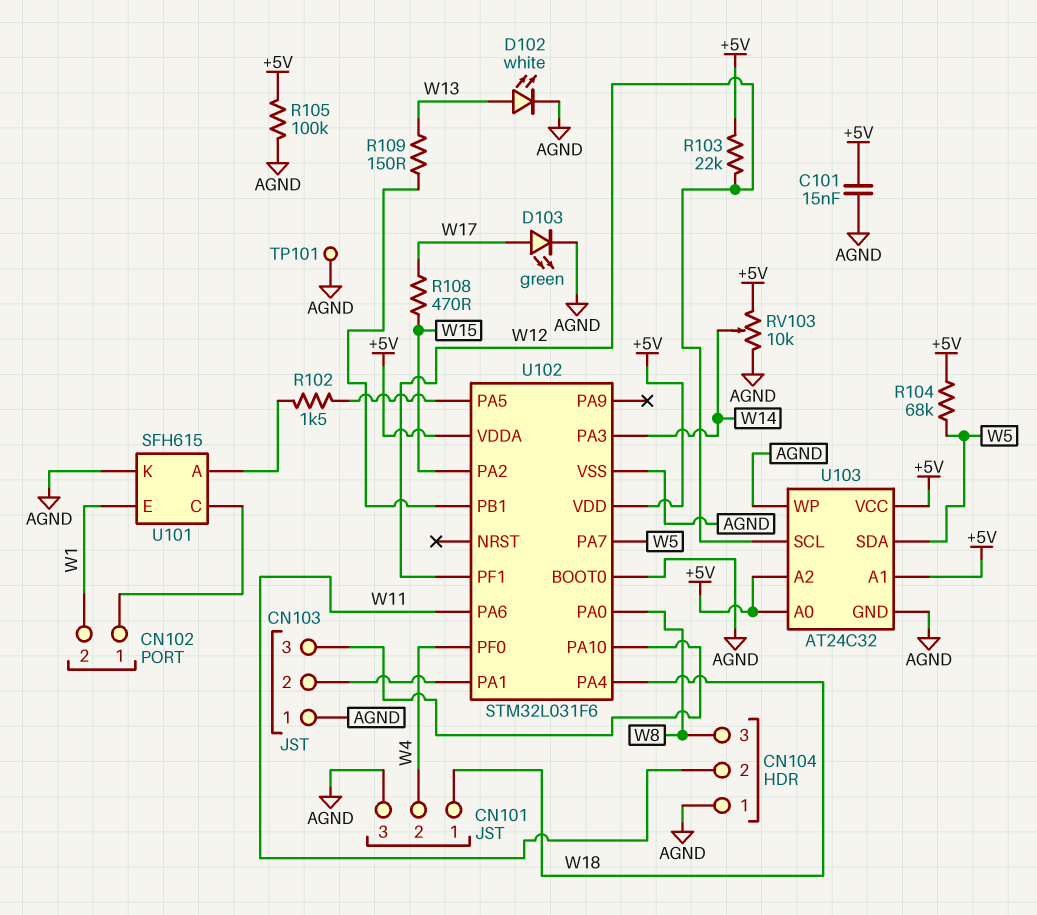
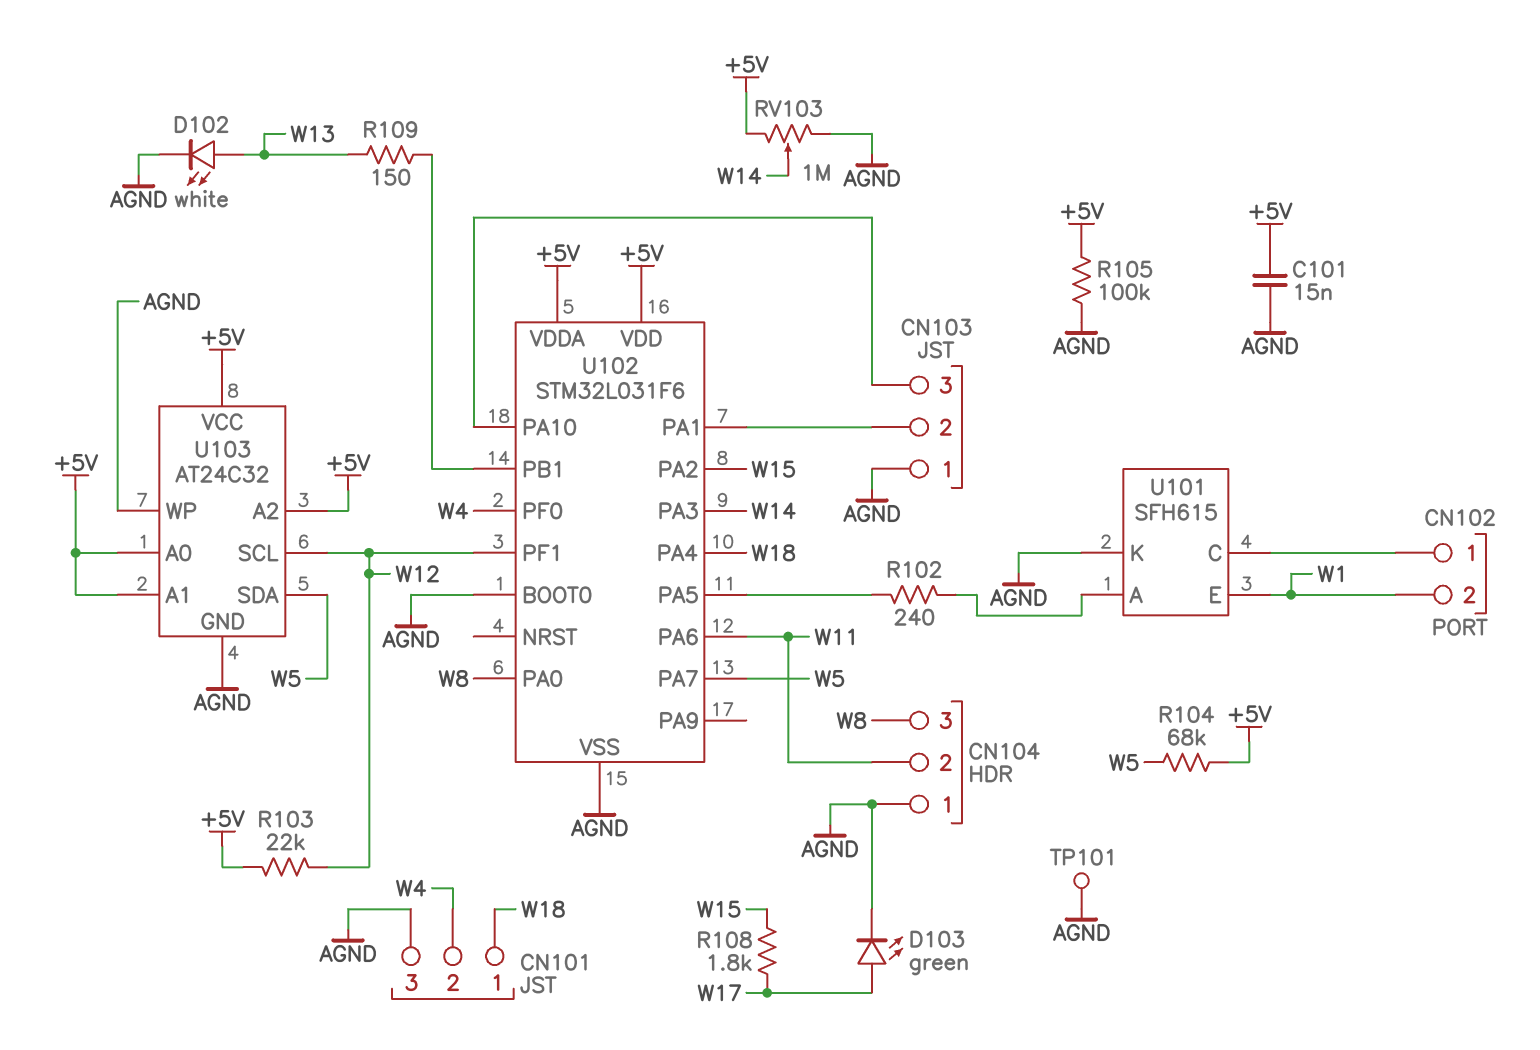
R102: 1.5k (U101/A, U102/PA5) -> 240 (U101/A, U102/PA5)
R108: 470 (W15, W17) -> 1.8k (W15, W17)
RV103: 10k (+5V, AGND, wiper W14) -> 1M (+5V, AGND, wiper W14)

